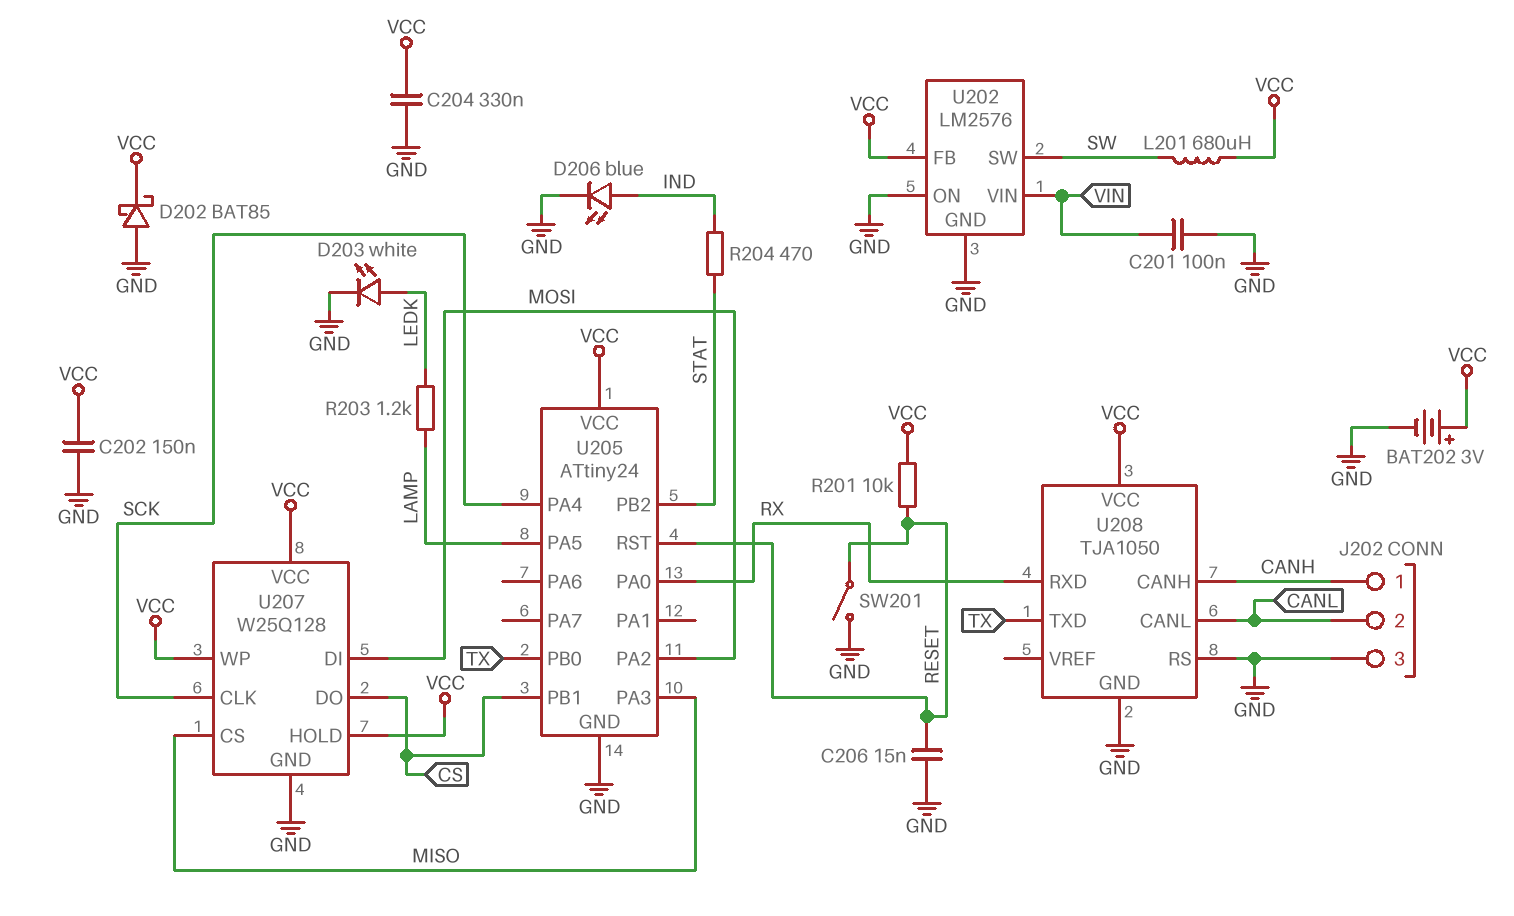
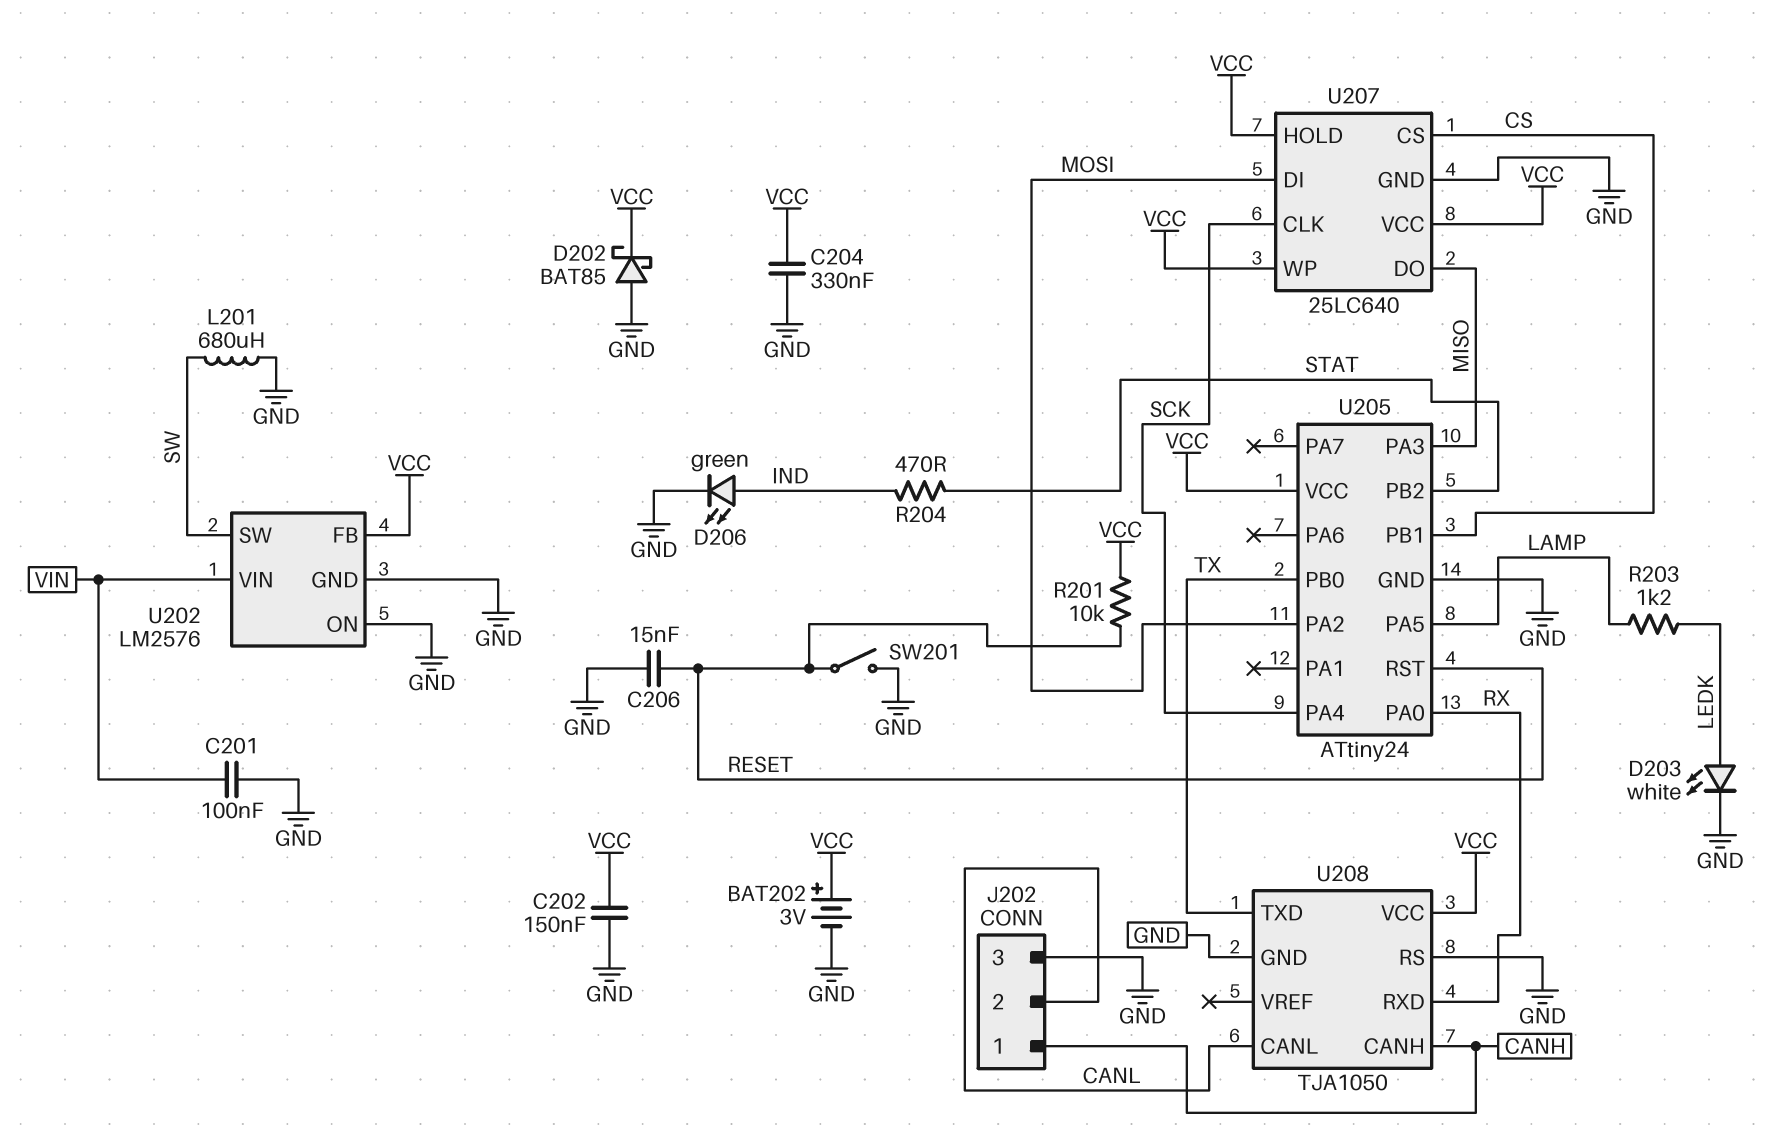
D206: LED blue (A IND, K GND) -> LED green (A IND, K GND)
L201: 680uH (SW, VCC) -> 680uH (GND, SW)
U207: W25Q128 -> 25LC640
U207 pin CS: MISO -> CS
U207 pin DO: CS -> MISO

